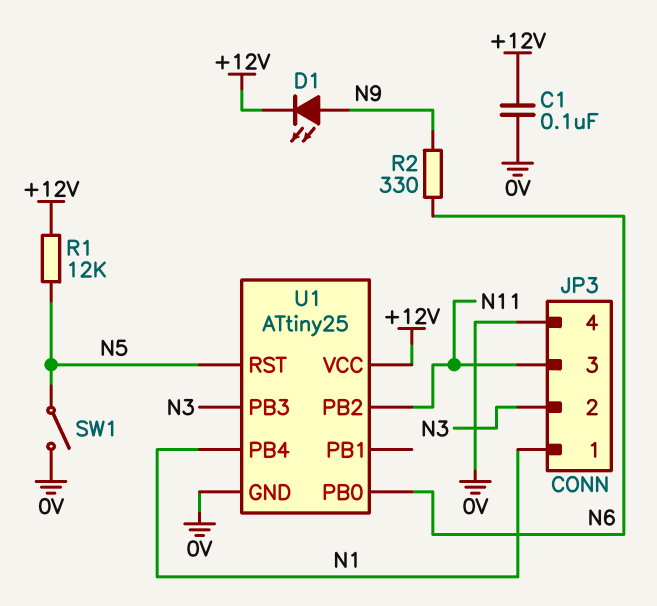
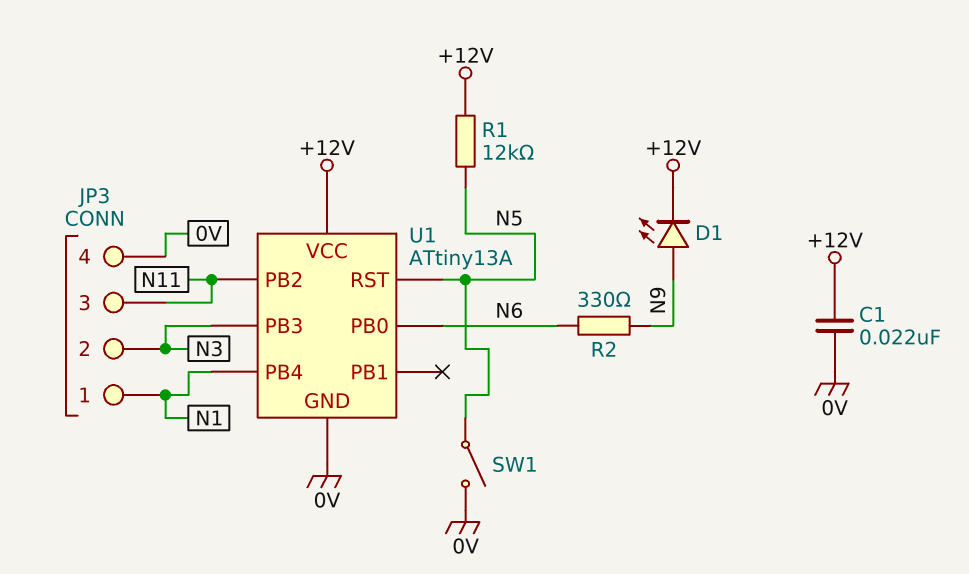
C1: 100nF (+12V, 0V) -> 22nF (+12V, 0V)
U1: ATtiny25 -> ATtiny13A

